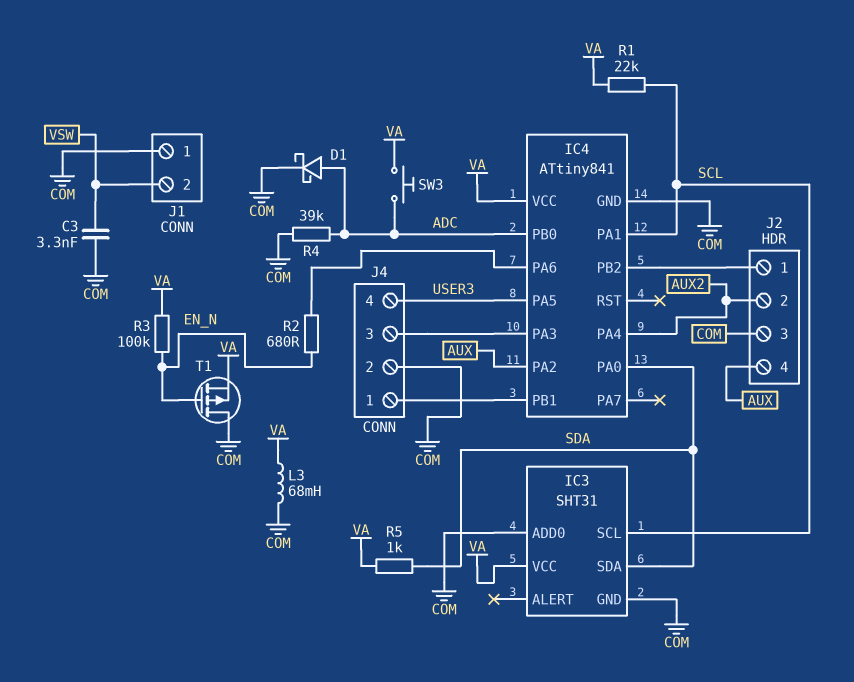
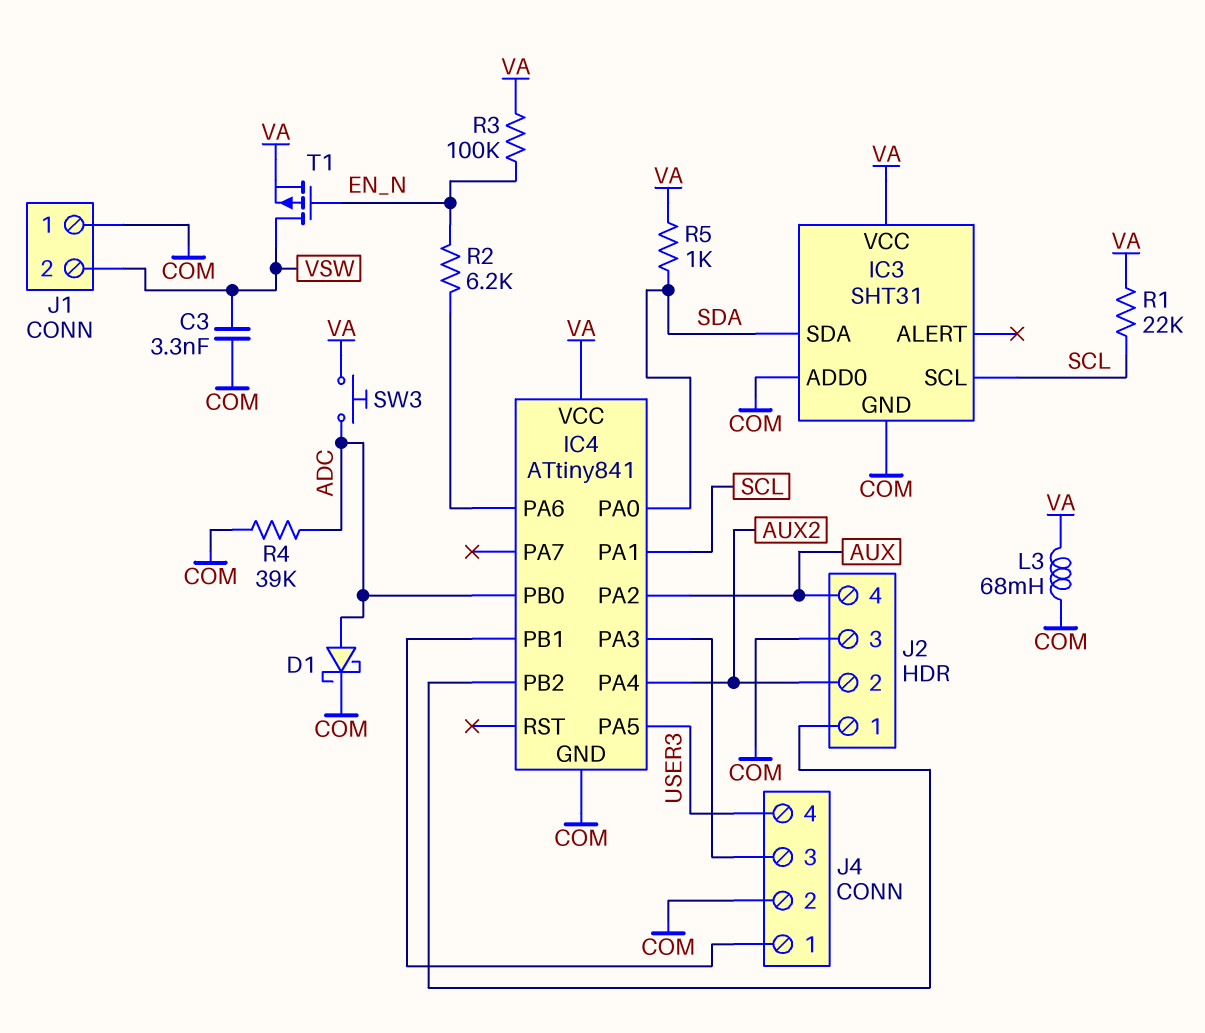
R2: 680 (EN_N, IC4/PA6) -> 6.2k (EN_N, IC4/PA6)
T1: PMOS (G EN_N, D COM, S VA) -> PMOS (G EN_N, D VSW, S VA)

